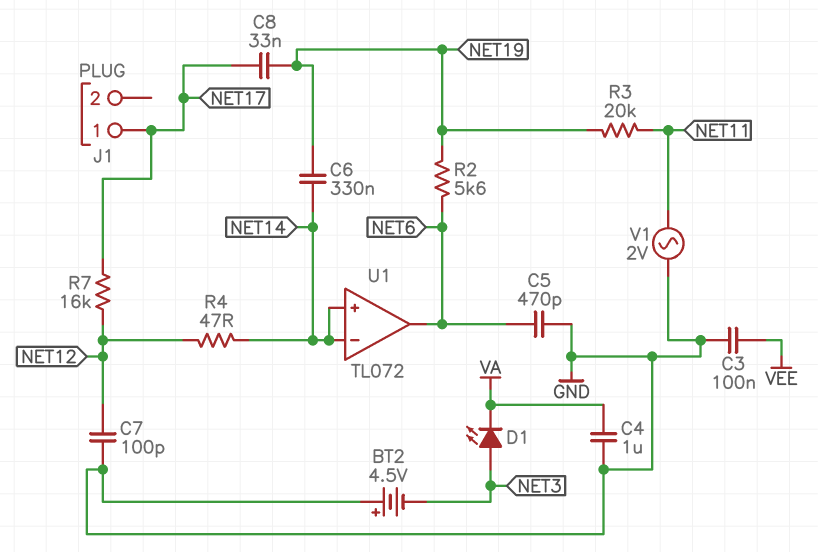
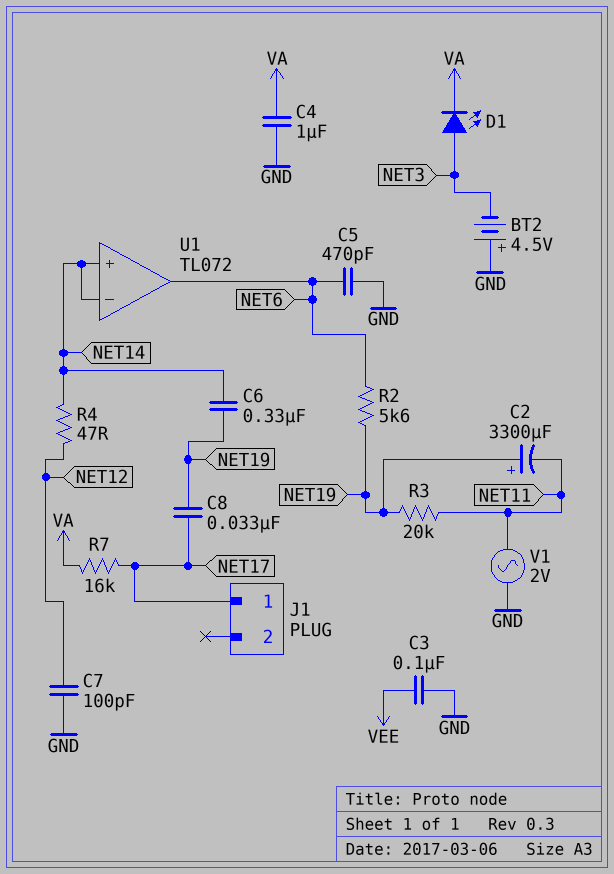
C2: none -> 3300uF (plus NET19, minus NET11)
R7: 16k (NET12, NET17) -> 16k (NET17, VA)

